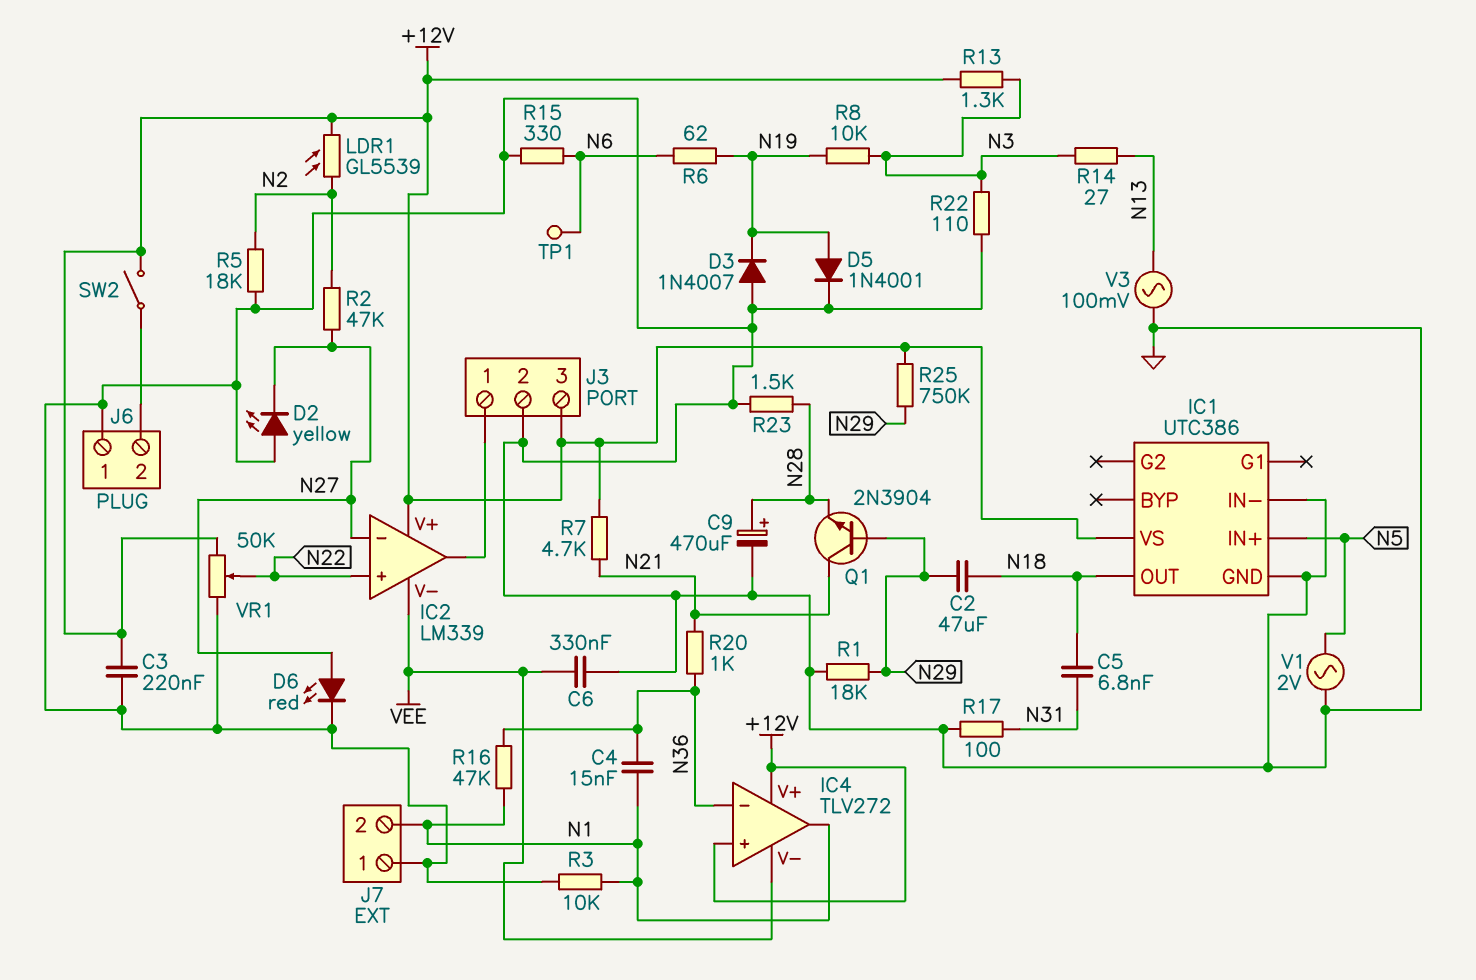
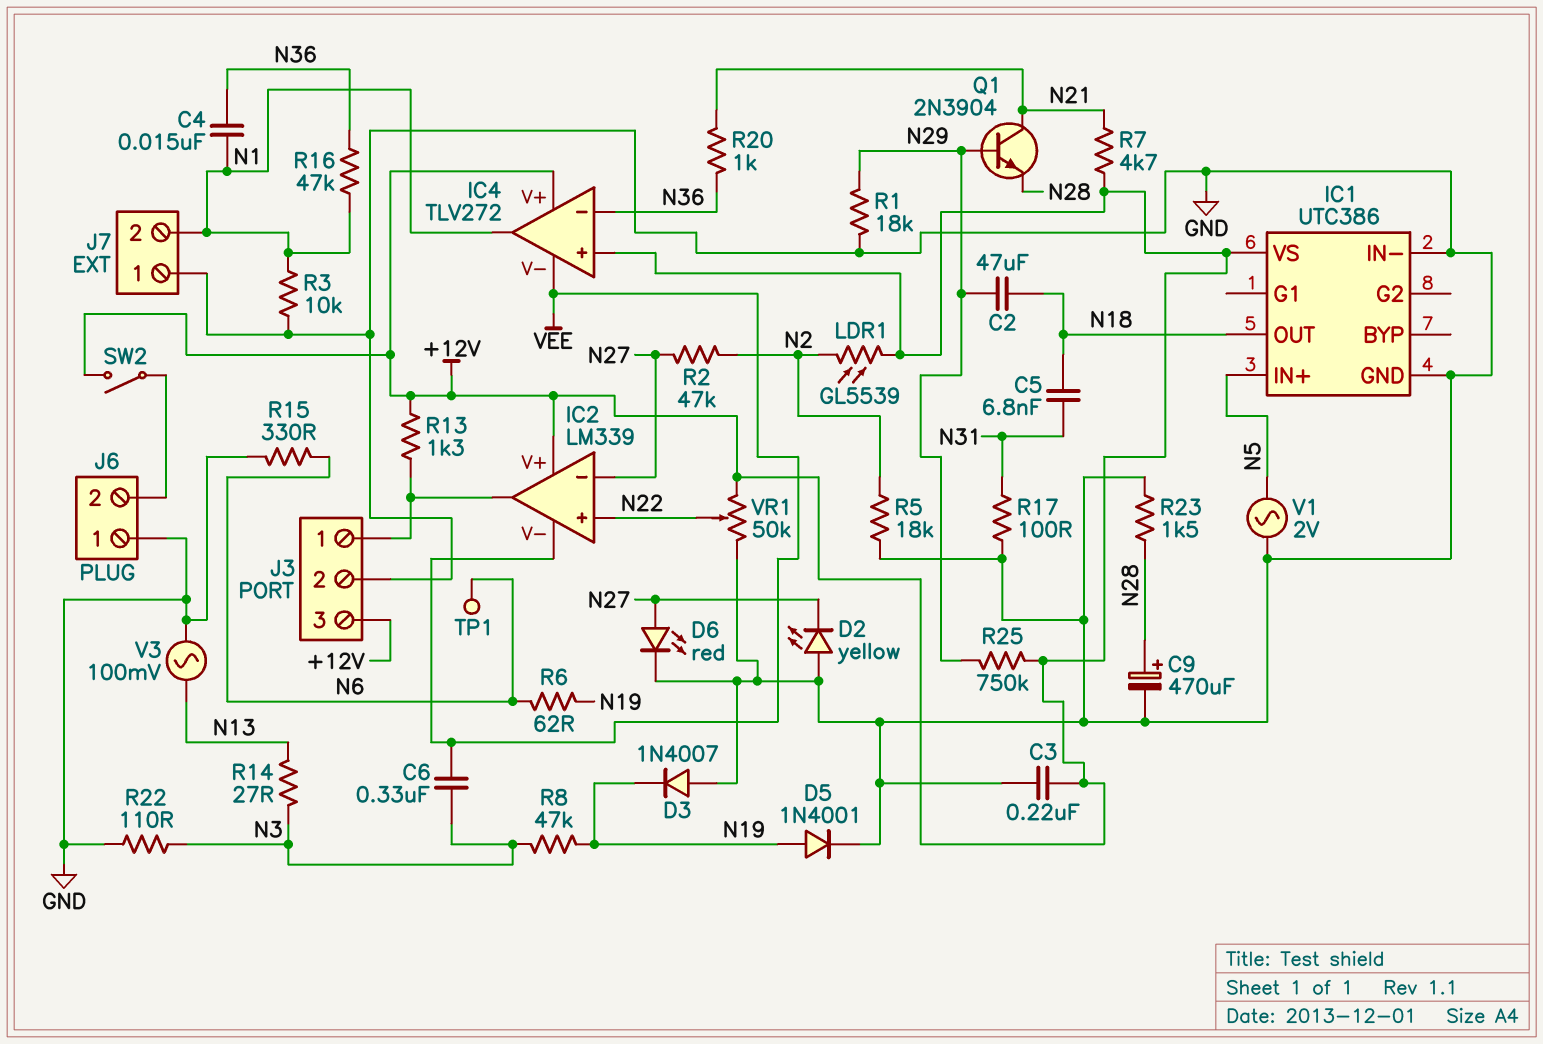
C6: 330nF (GND, VEE) -> 330nF (N3, VEE)
R8: 10k (N3, N19) -> 47k (N3, N19)
R13: 1.3k (+12V, N3) -> 1.3k (+12V, IC2/out)

